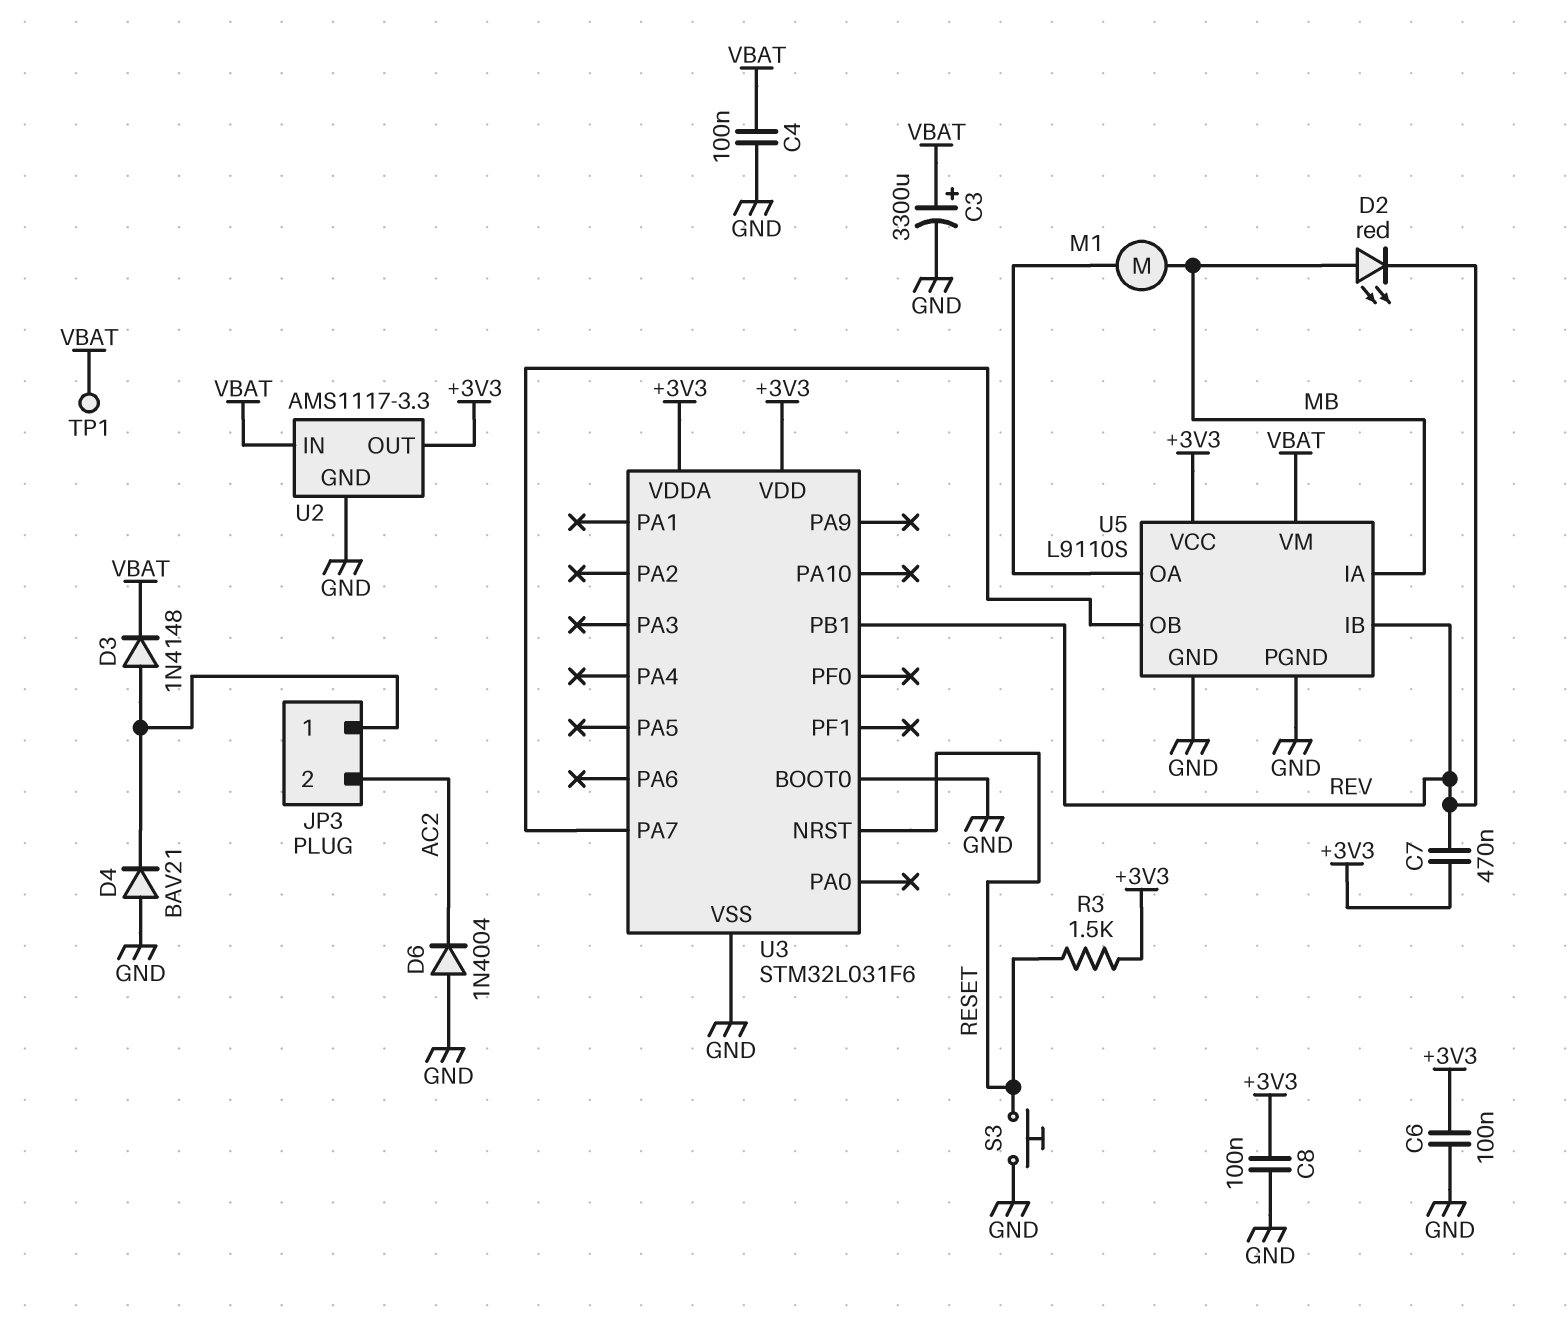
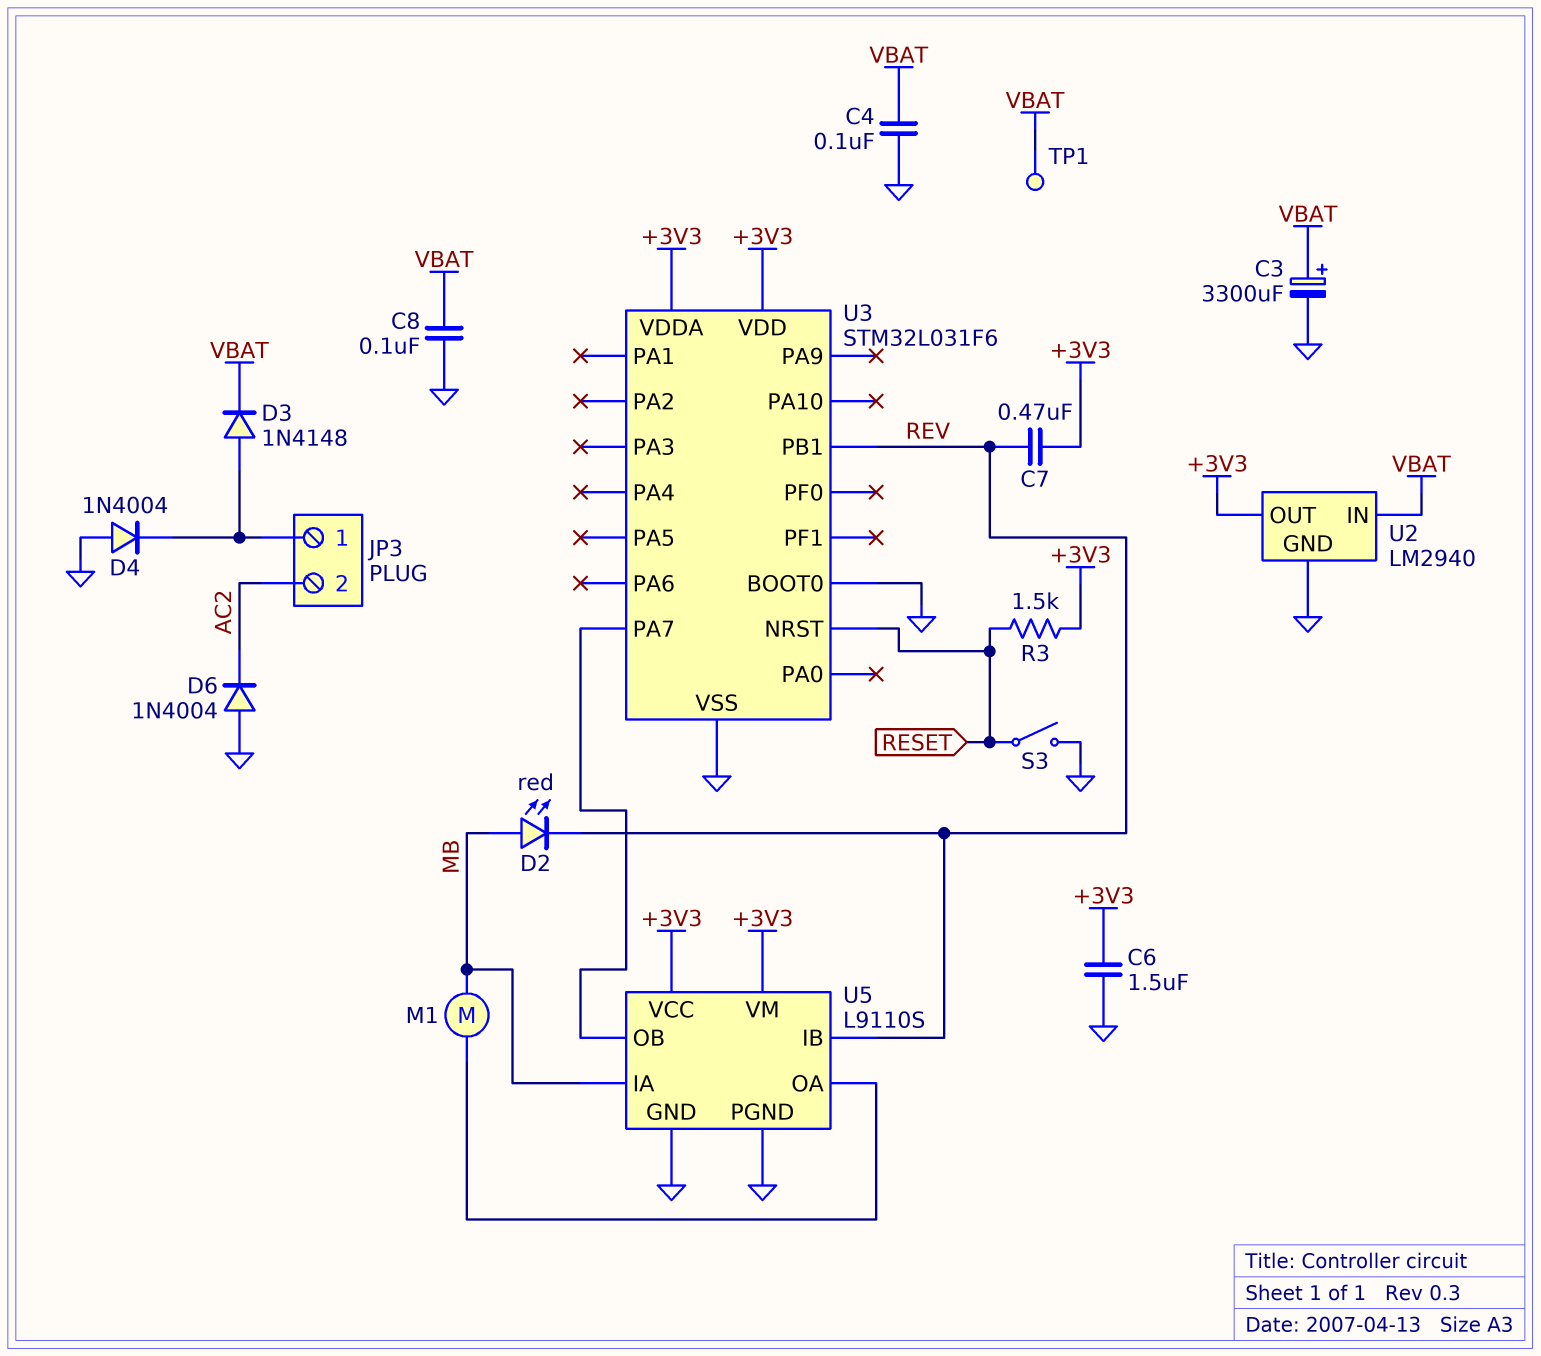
C6: 100nF (+3V3, GND) -> 1.5uF (+3V3, GND)
C8: 100nF (+3V3, GND) -> 100nF (GND, VBAT)
D4: diode BAV21 (A GND, K JP3/1) -> diode 1N4004 (A GND, K JP3/1)
S3: button (GND, RESET) -> switch (GND, RESET)
U2: AMS1117-3.3 -> LM2940
U5 pin VM: VBAT -> +3V3

